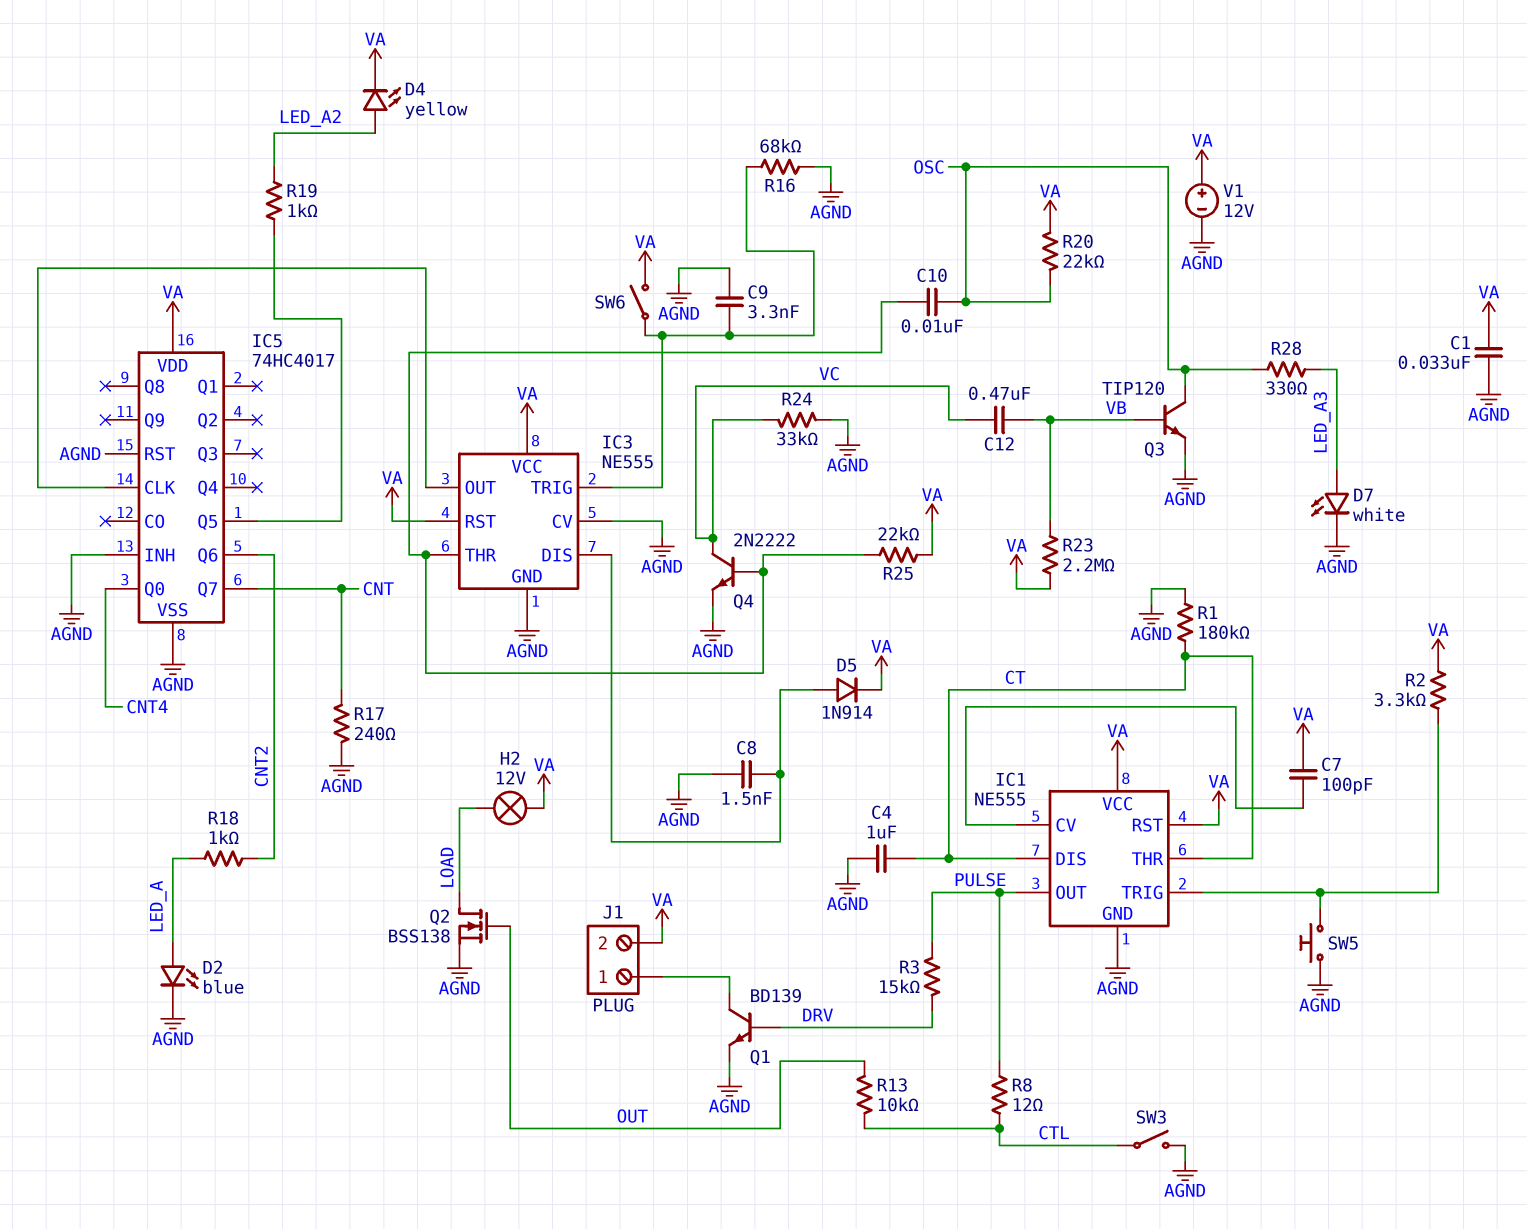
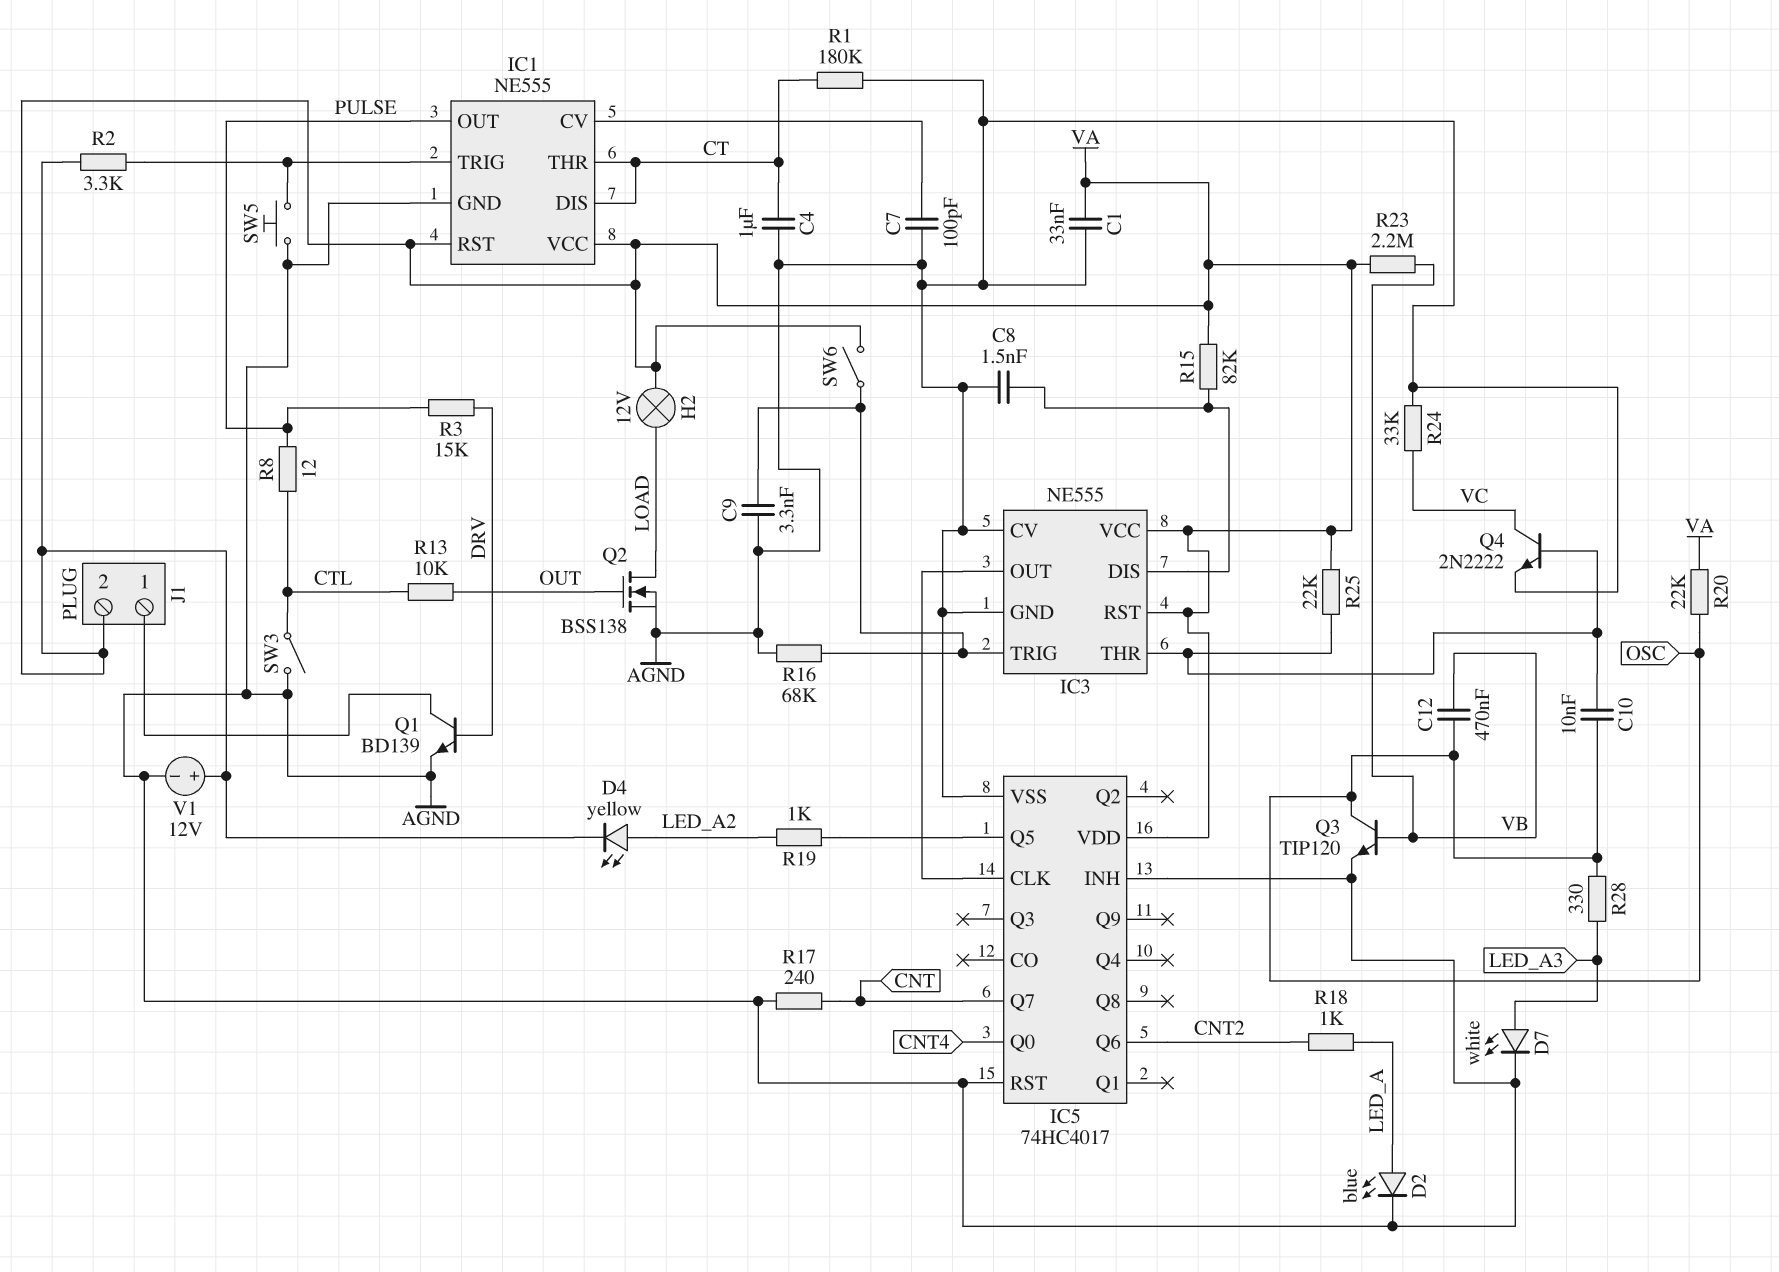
C7: 100pF (IC1/CV, VA) -> 100pF (AGND, IC1/CV)
C12: 470nF (VB, VC) -> 470nF (OSC, VB)
D5: diode 1N914 (A IC3/DIS, K VA) -> none
R15: none -> 82k (IC3/DIS, VA)

